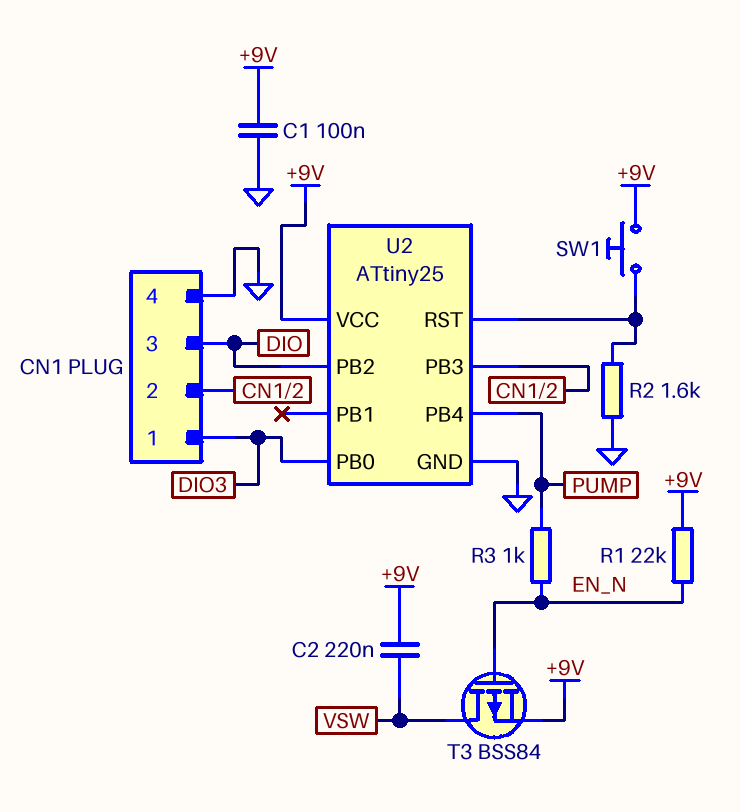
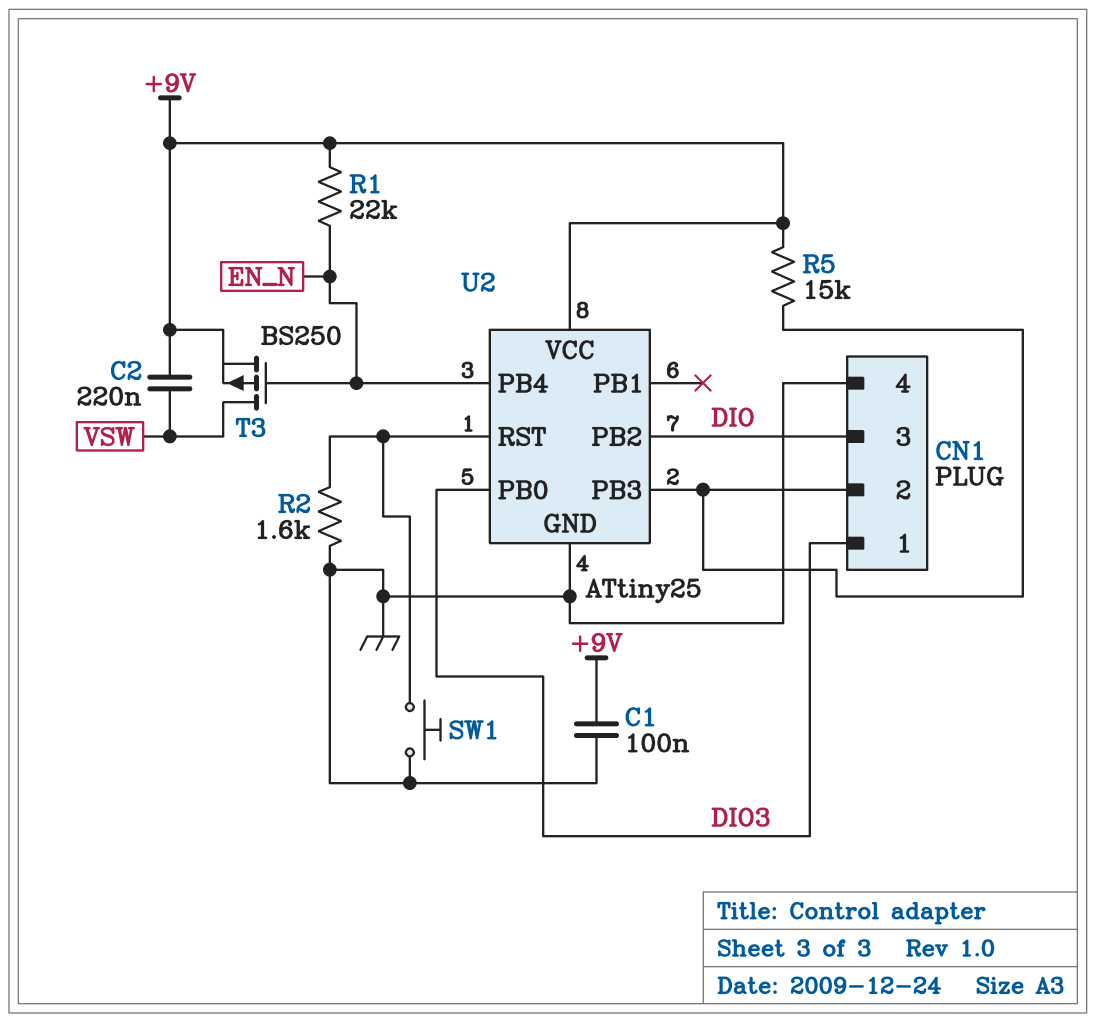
R3: 1k (EN_N, PUMP) -> none
R5: none -> 15k (+9V, CN1/2)
SW1: button (+9V, U2/RST) -> button (GND, U2/RST)
T3: PMOS BSS84 (G EN_N, D VSW, S +9V) -> PMOS BS250 (G EN_N, D VSW, S +9V)
U2 pin PB4: PUMP -> EN_N

